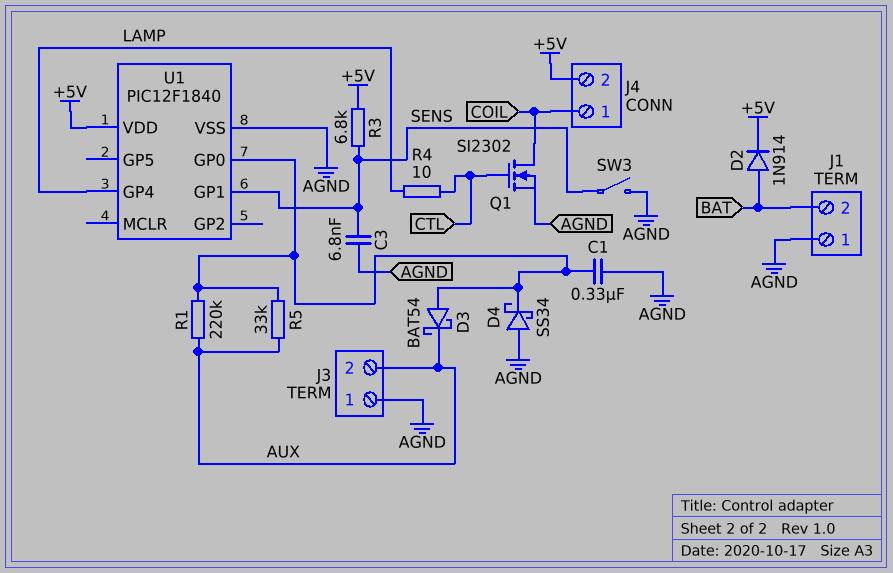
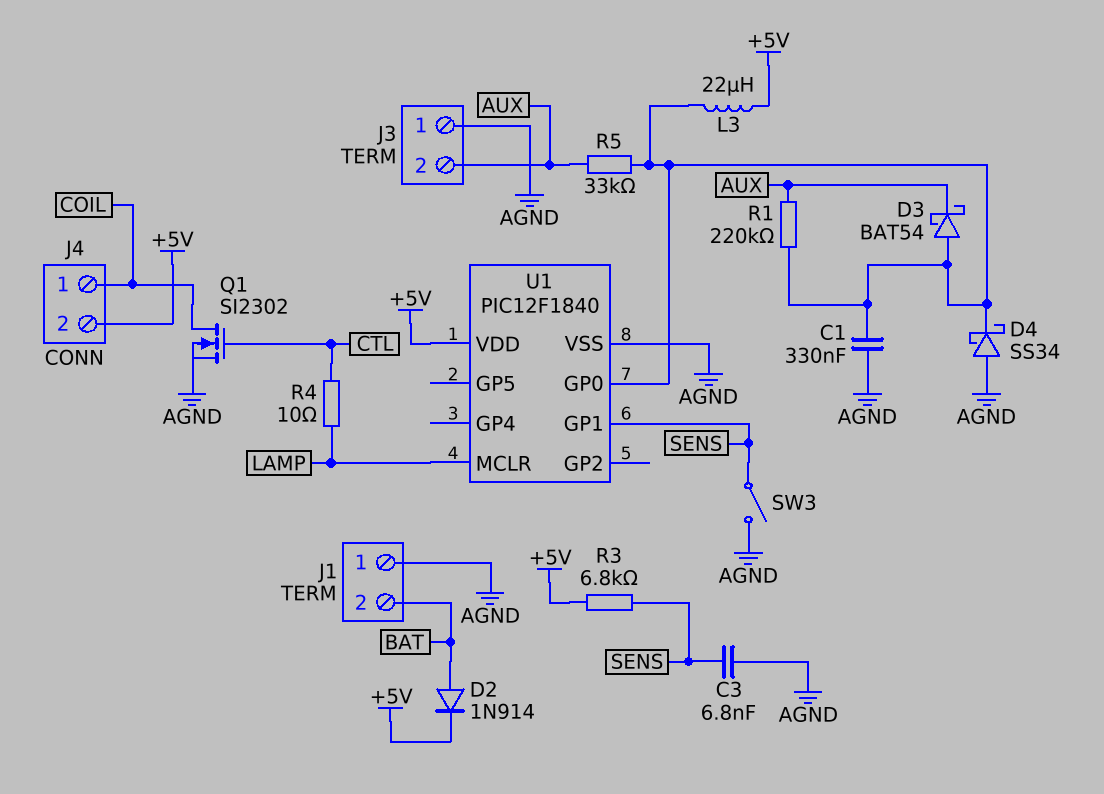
L3: none -> 22uH (+5V, U1/GP0)
U1 pin GP4: LAMP -> none
U1 pin MCLR: none -> LAMP

